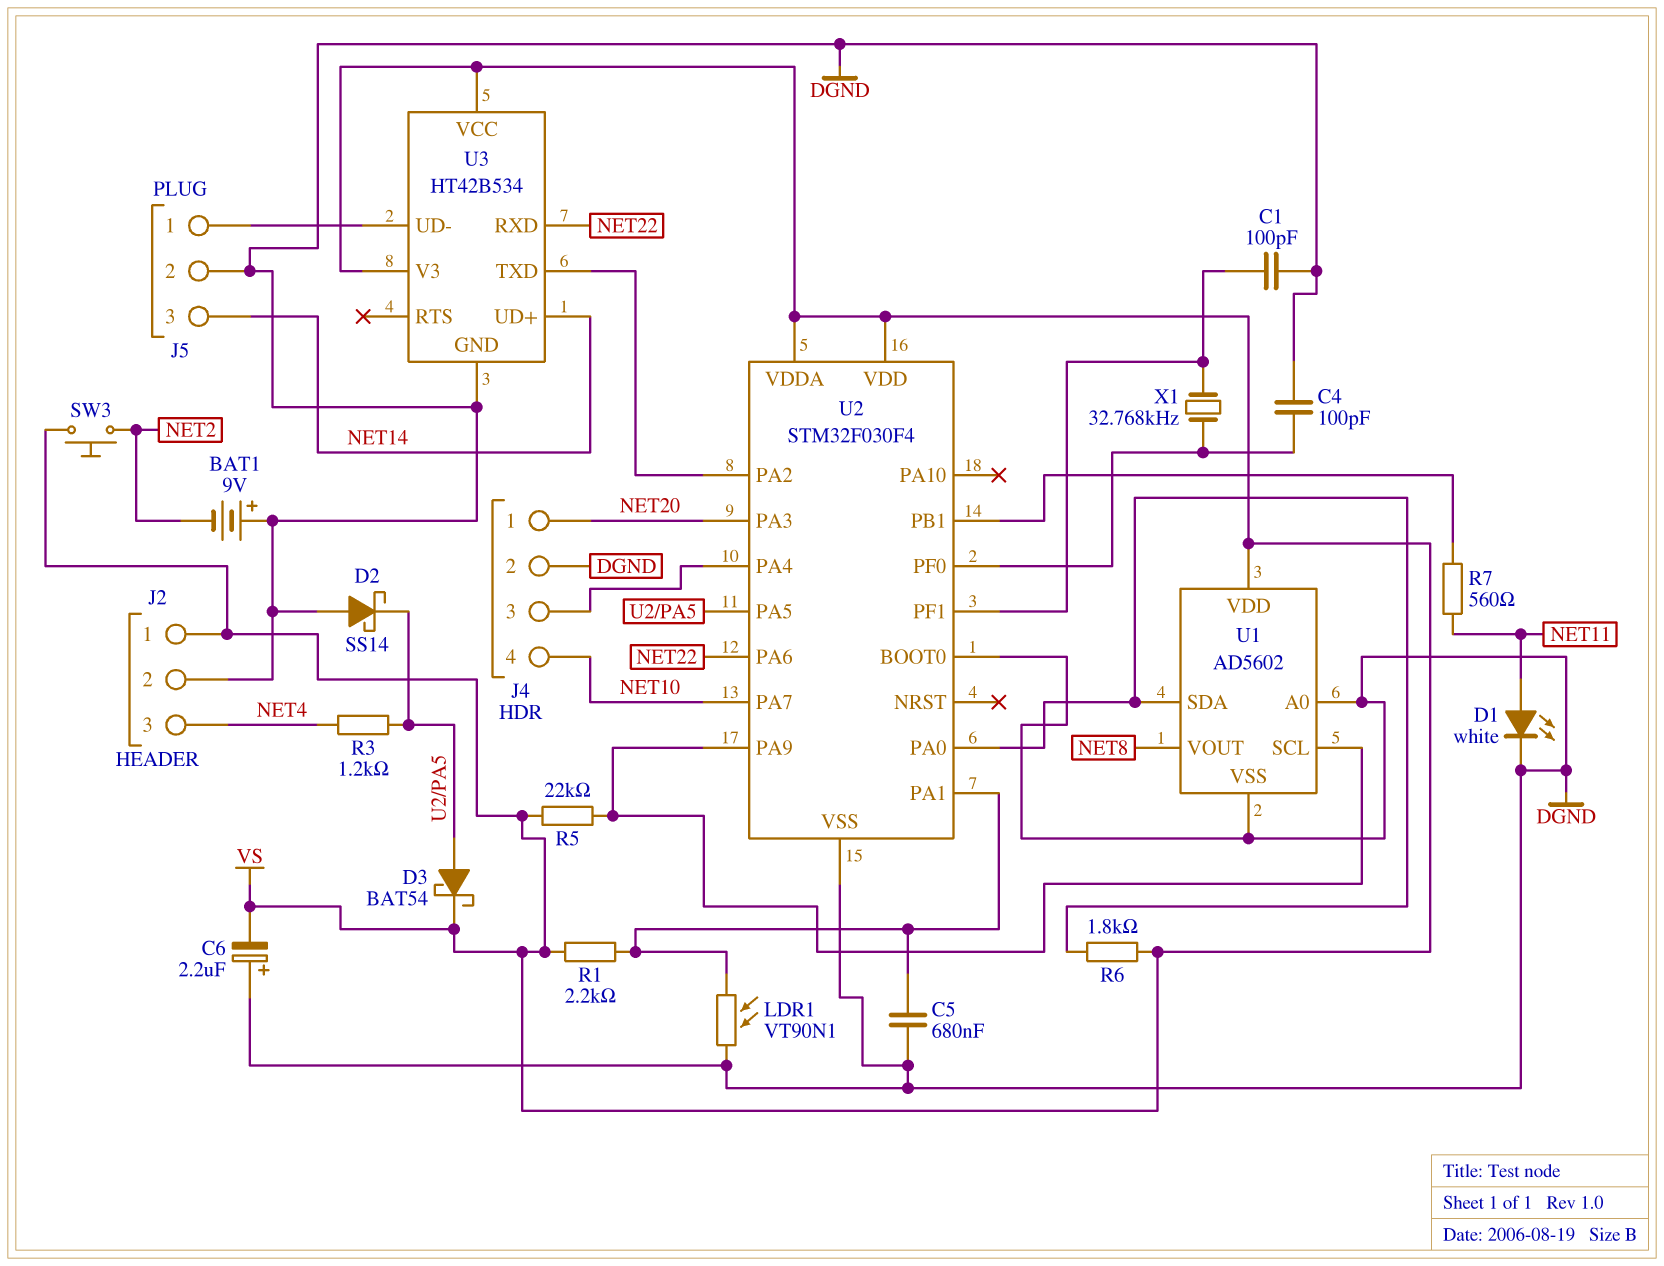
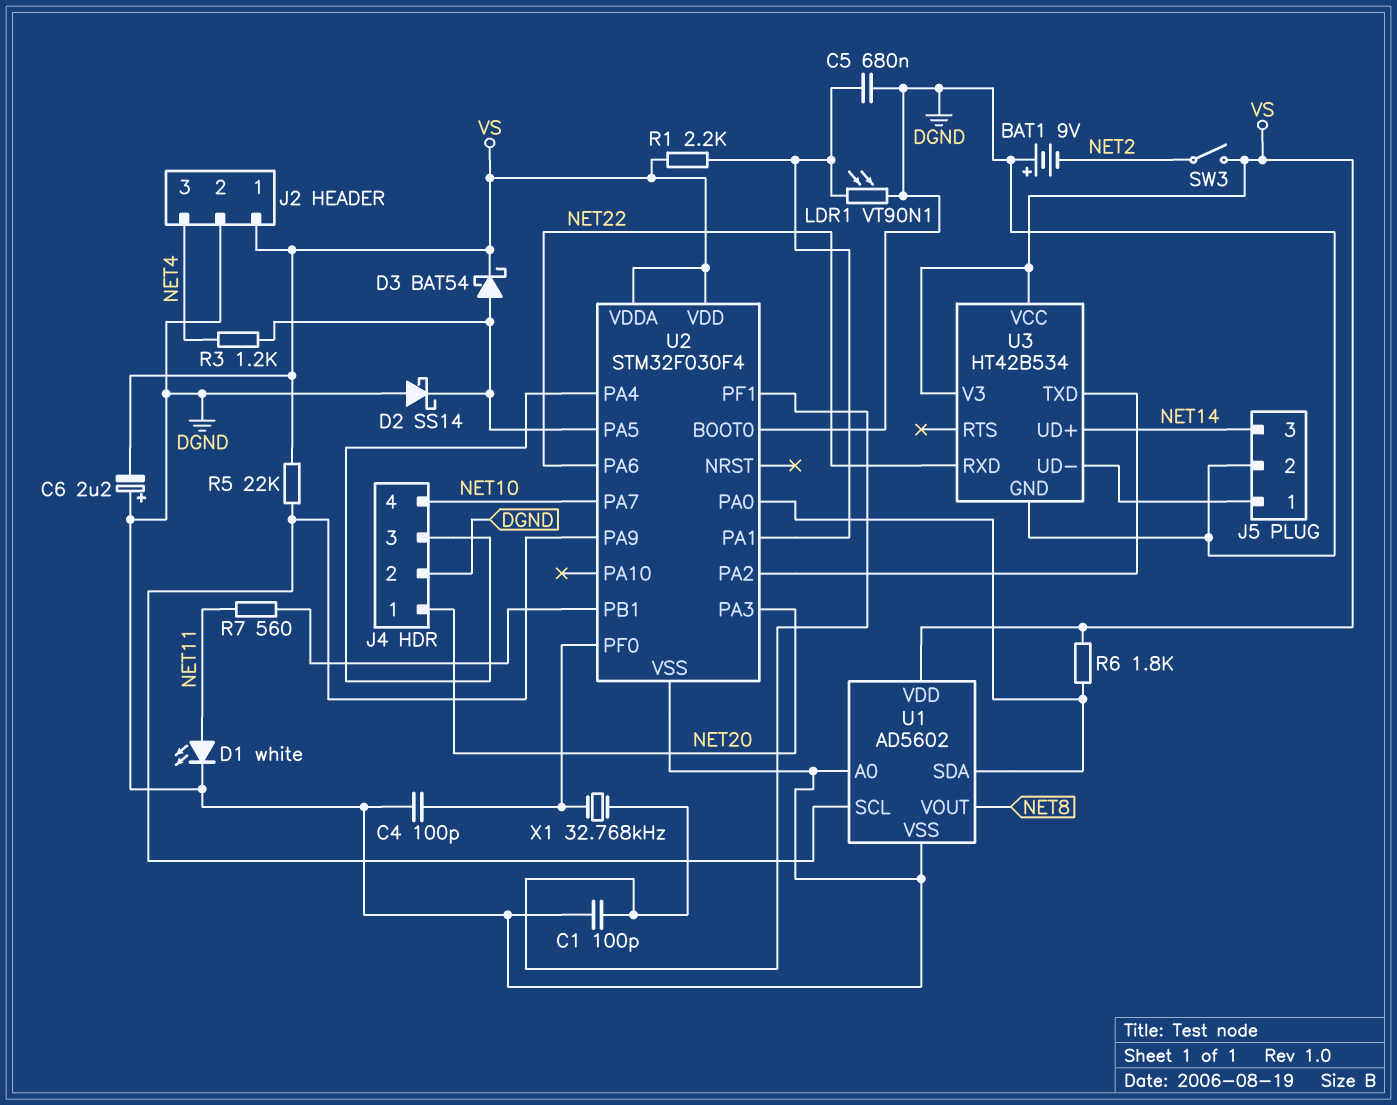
SW3: button (NET2, VS) -> switch (NET2, VS)

